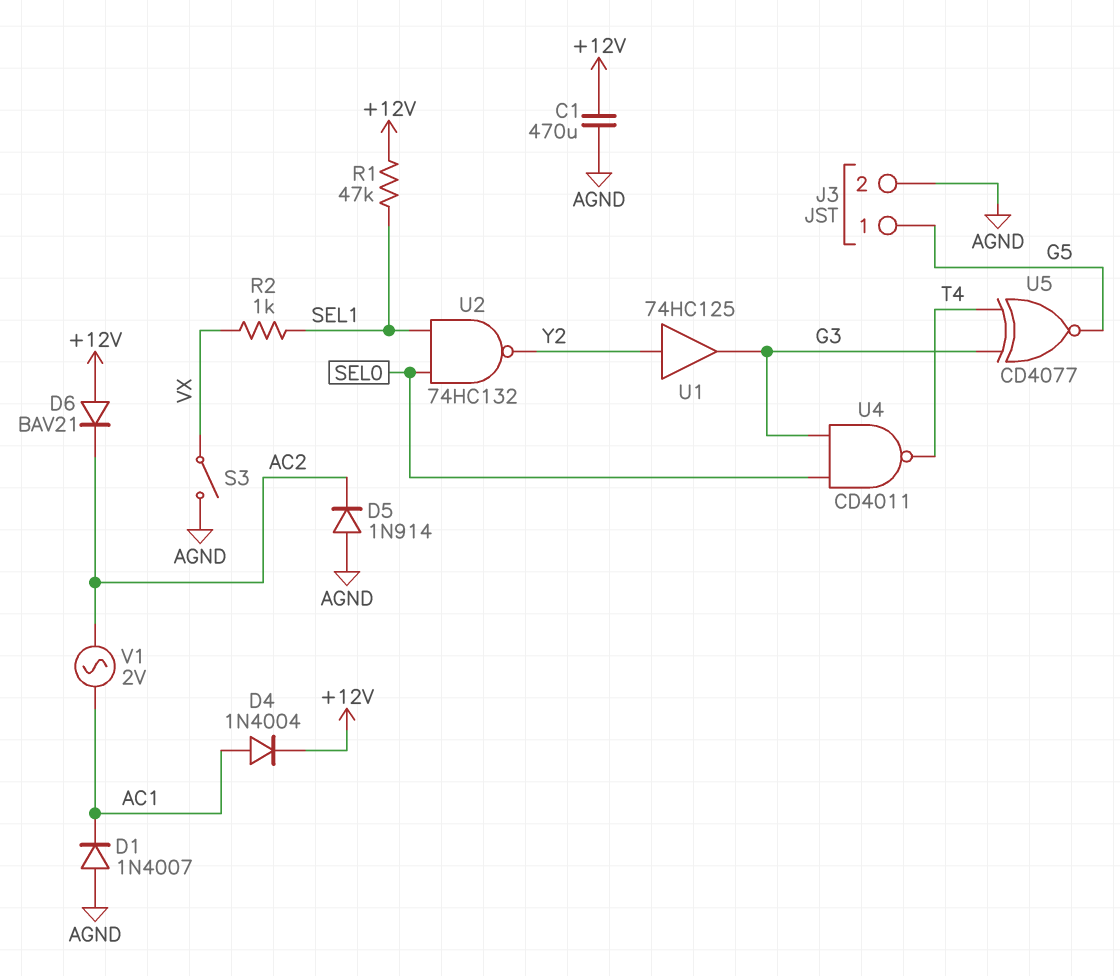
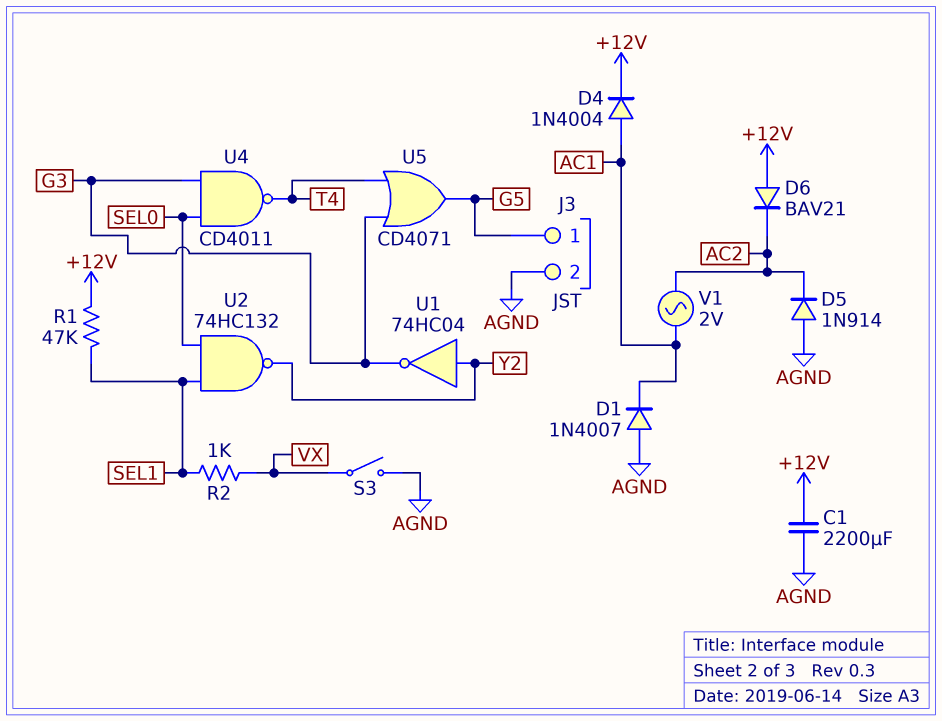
C1: 470uF (+12V, AGND) -> 2200uF (+12V, AGND)
U1: buffer 74HC125 (in Y2, out G3) -> NOT 74HC04 (in Y2, out G3)
U5: XNOR CD4077 (in G3, in T4, out G5) -> OR CD4071 (in G3, in T4, out G5)

